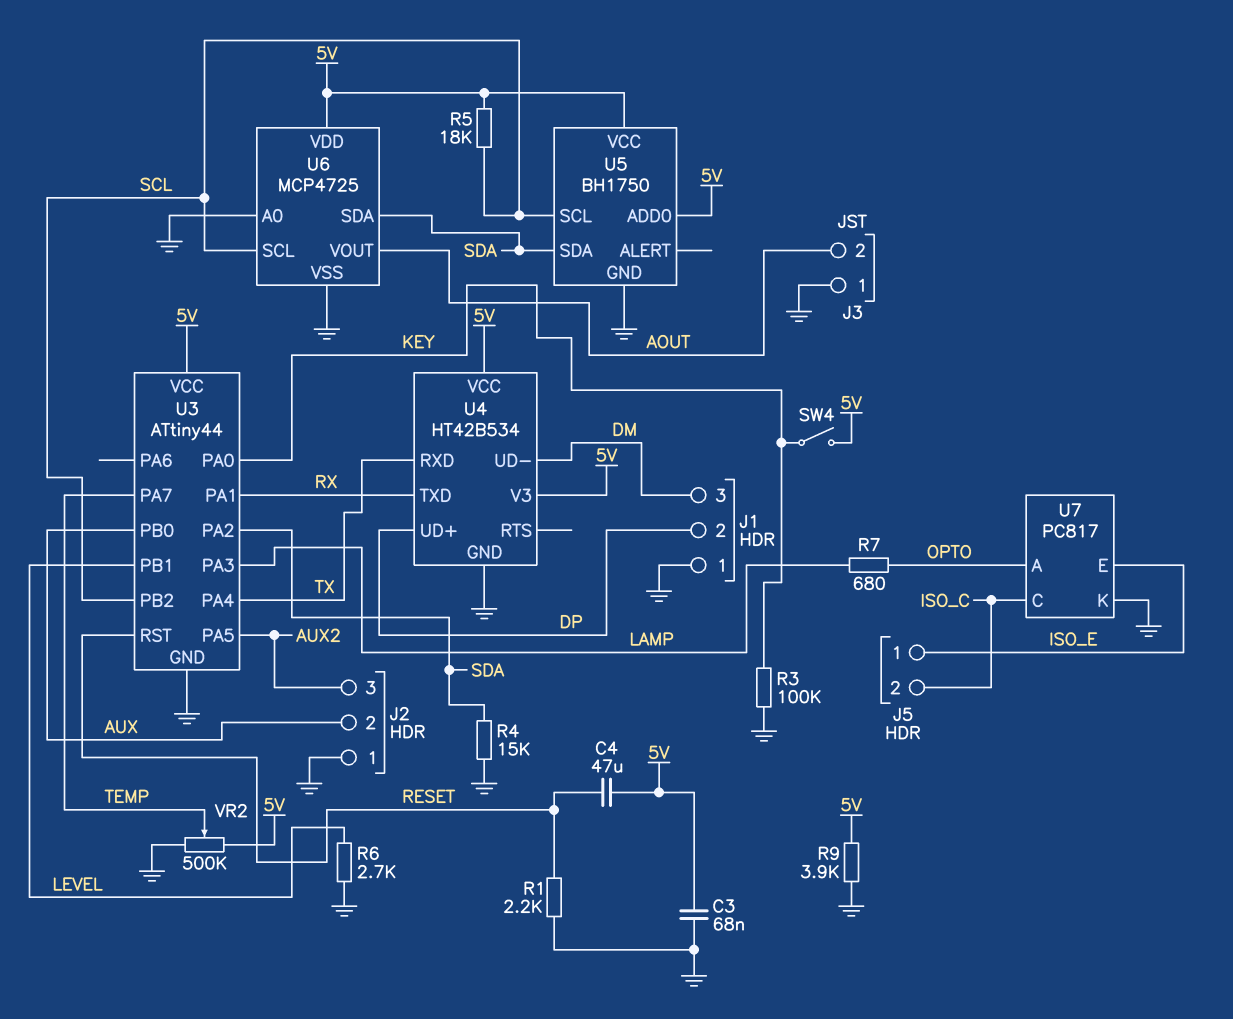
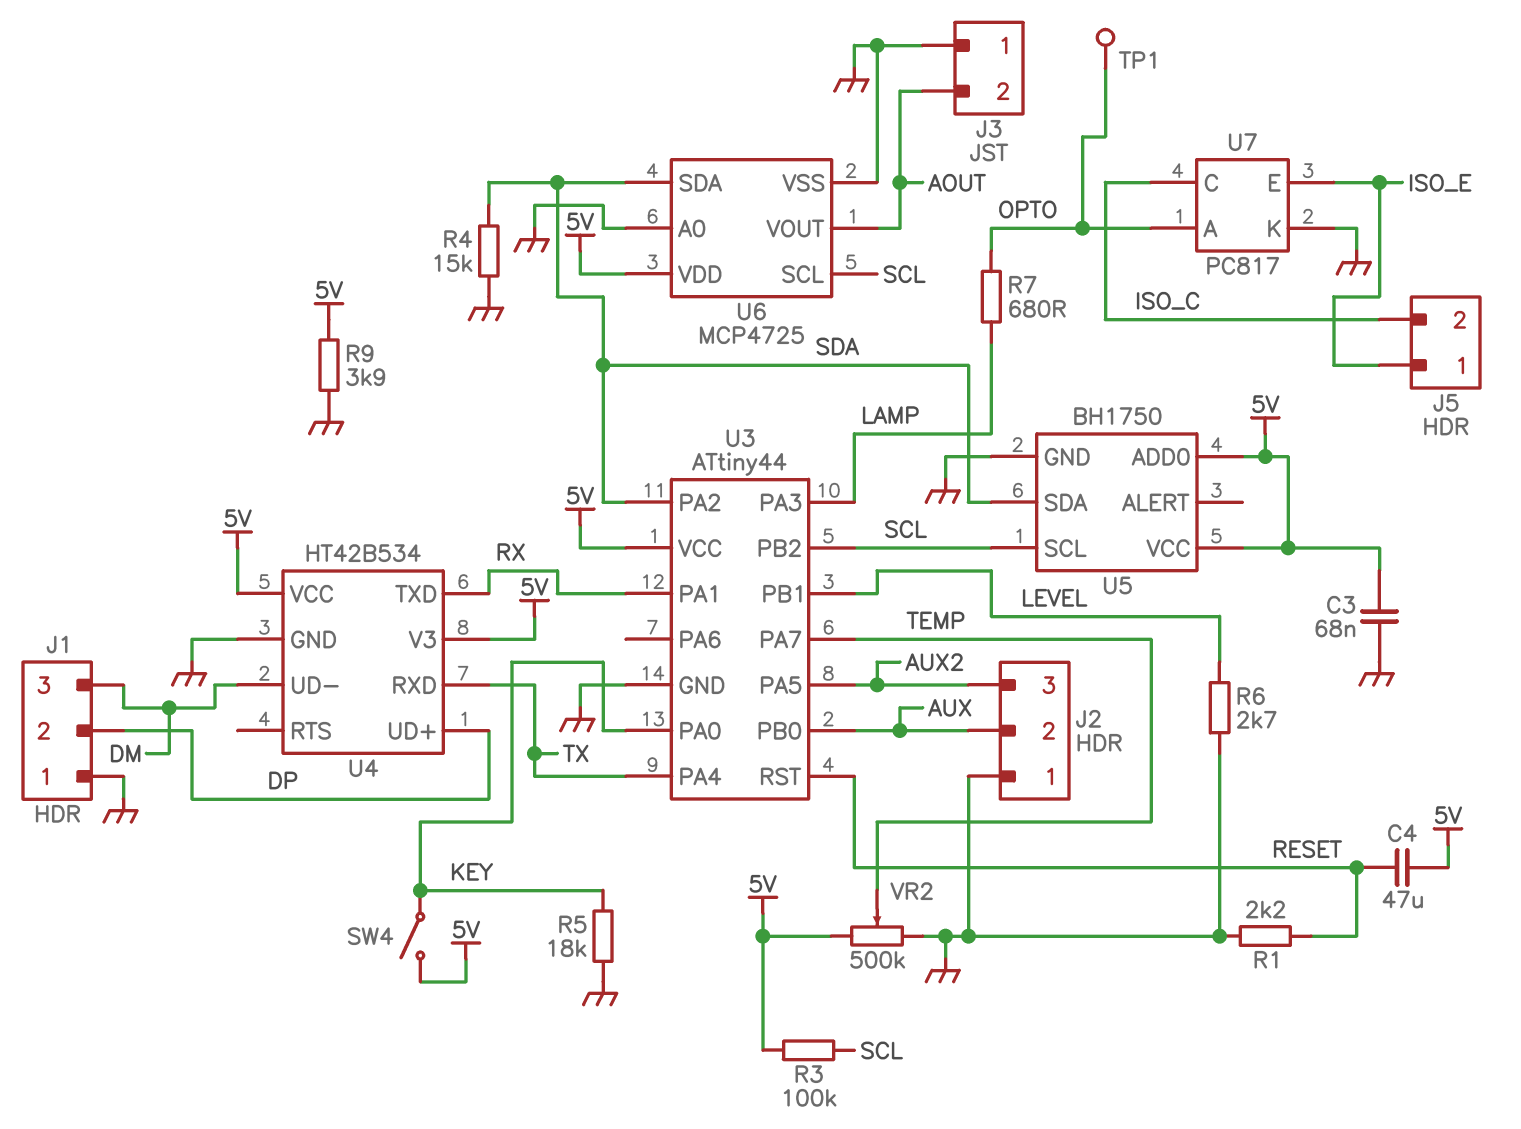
R3: 100k (GND, KEY) -> 100k (5V, SCL)
R5: 18k (5V, SCL) -> 18k (GND, KEY)
TP1: none -> test point (OPTO)

